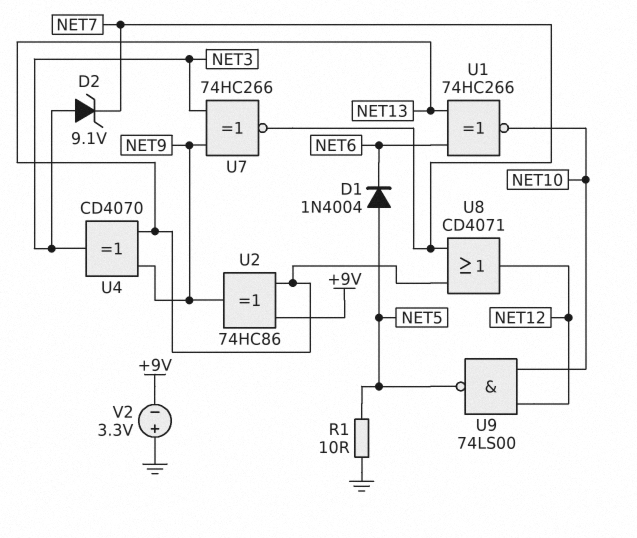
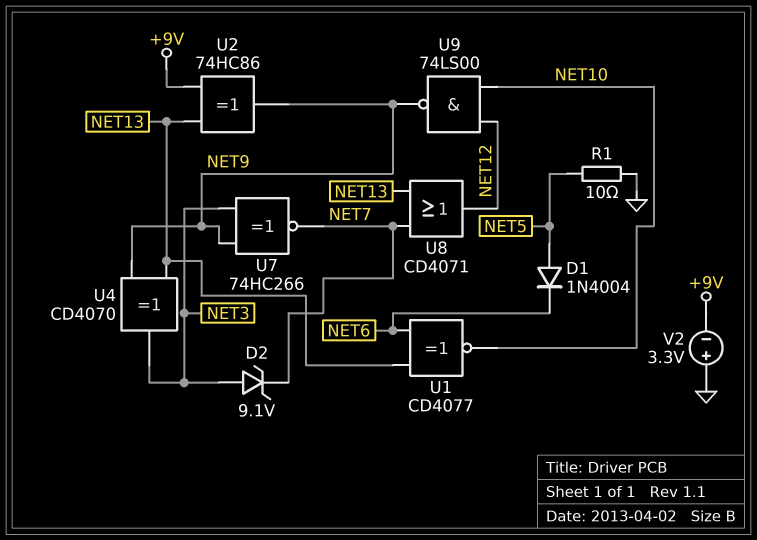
U1: XNOR 74HC266 (in NET6, in NET13, out NET10) -> XNOR CD4077 (in NET6, in NET13, out NET10)
U9: NAND 74LS00 (in NET10, in NET12, out NET5) -> NAND 74LS00 (in NET10, in NET12, out NET9)

